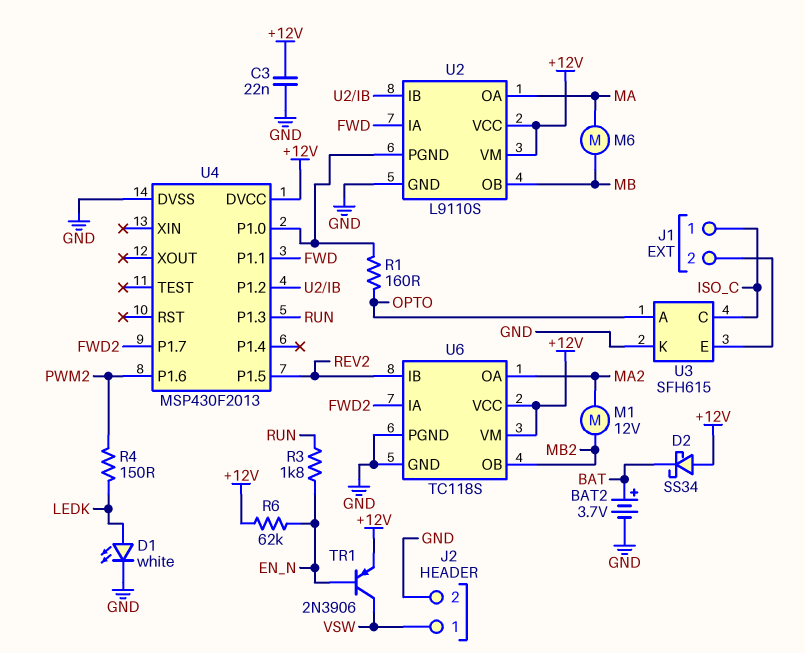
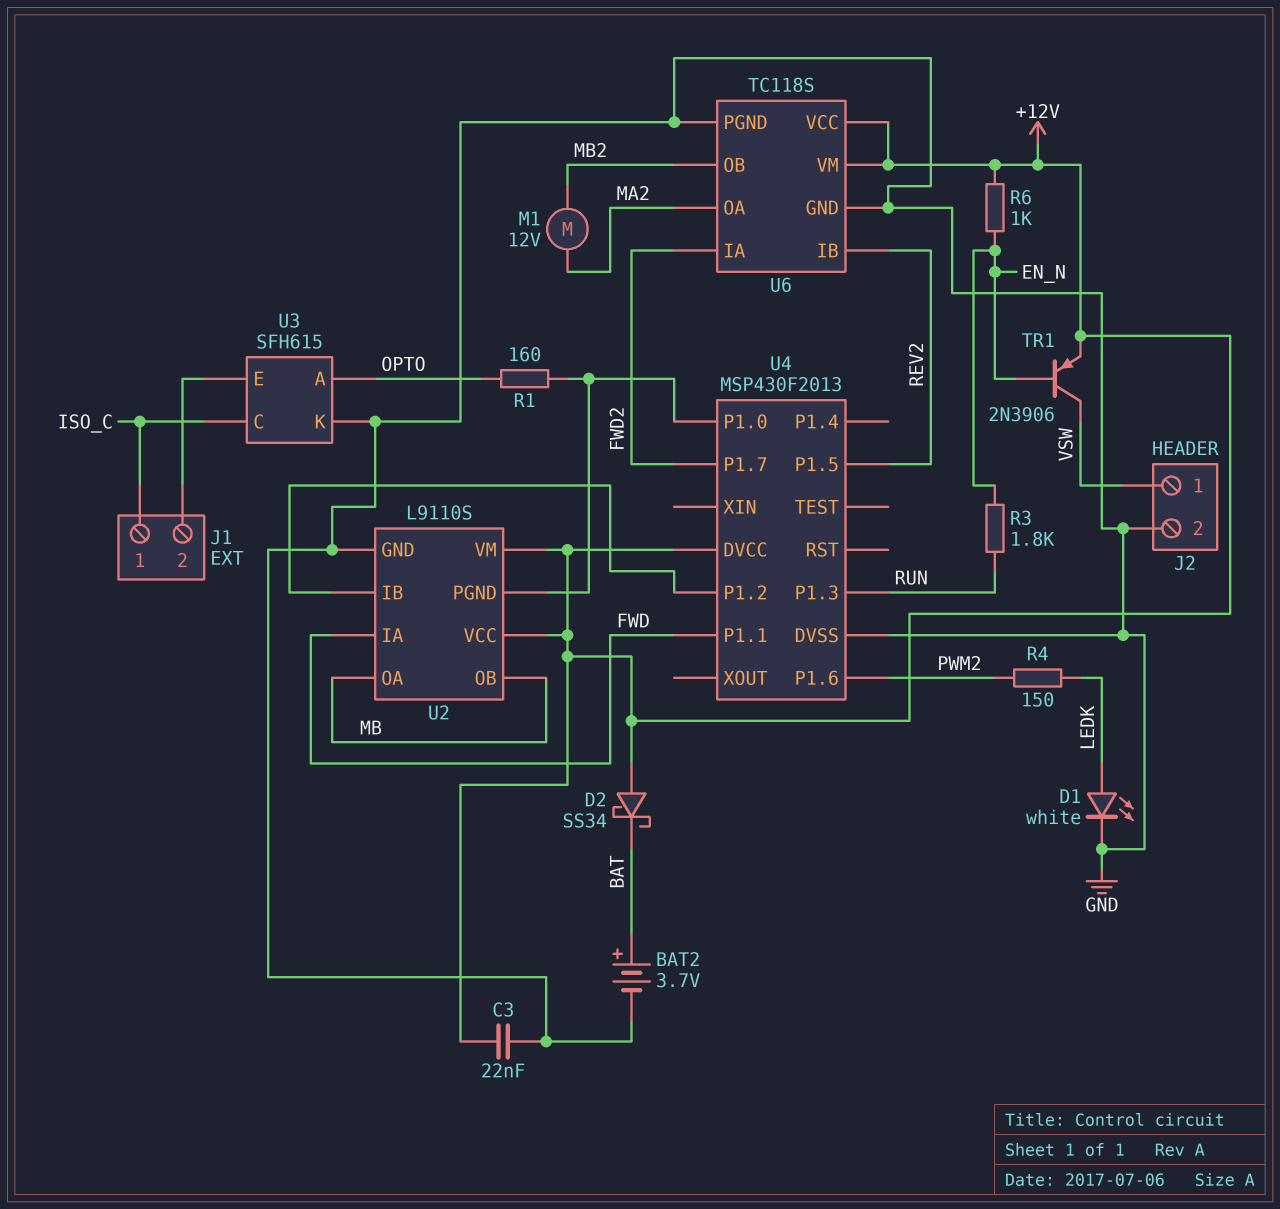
M6: motor (MA, MB) -> none
R6: 62k (+12V, EN_N) -> 1k (+12V, EN_N)
U2 pin OA: MA -> MB

